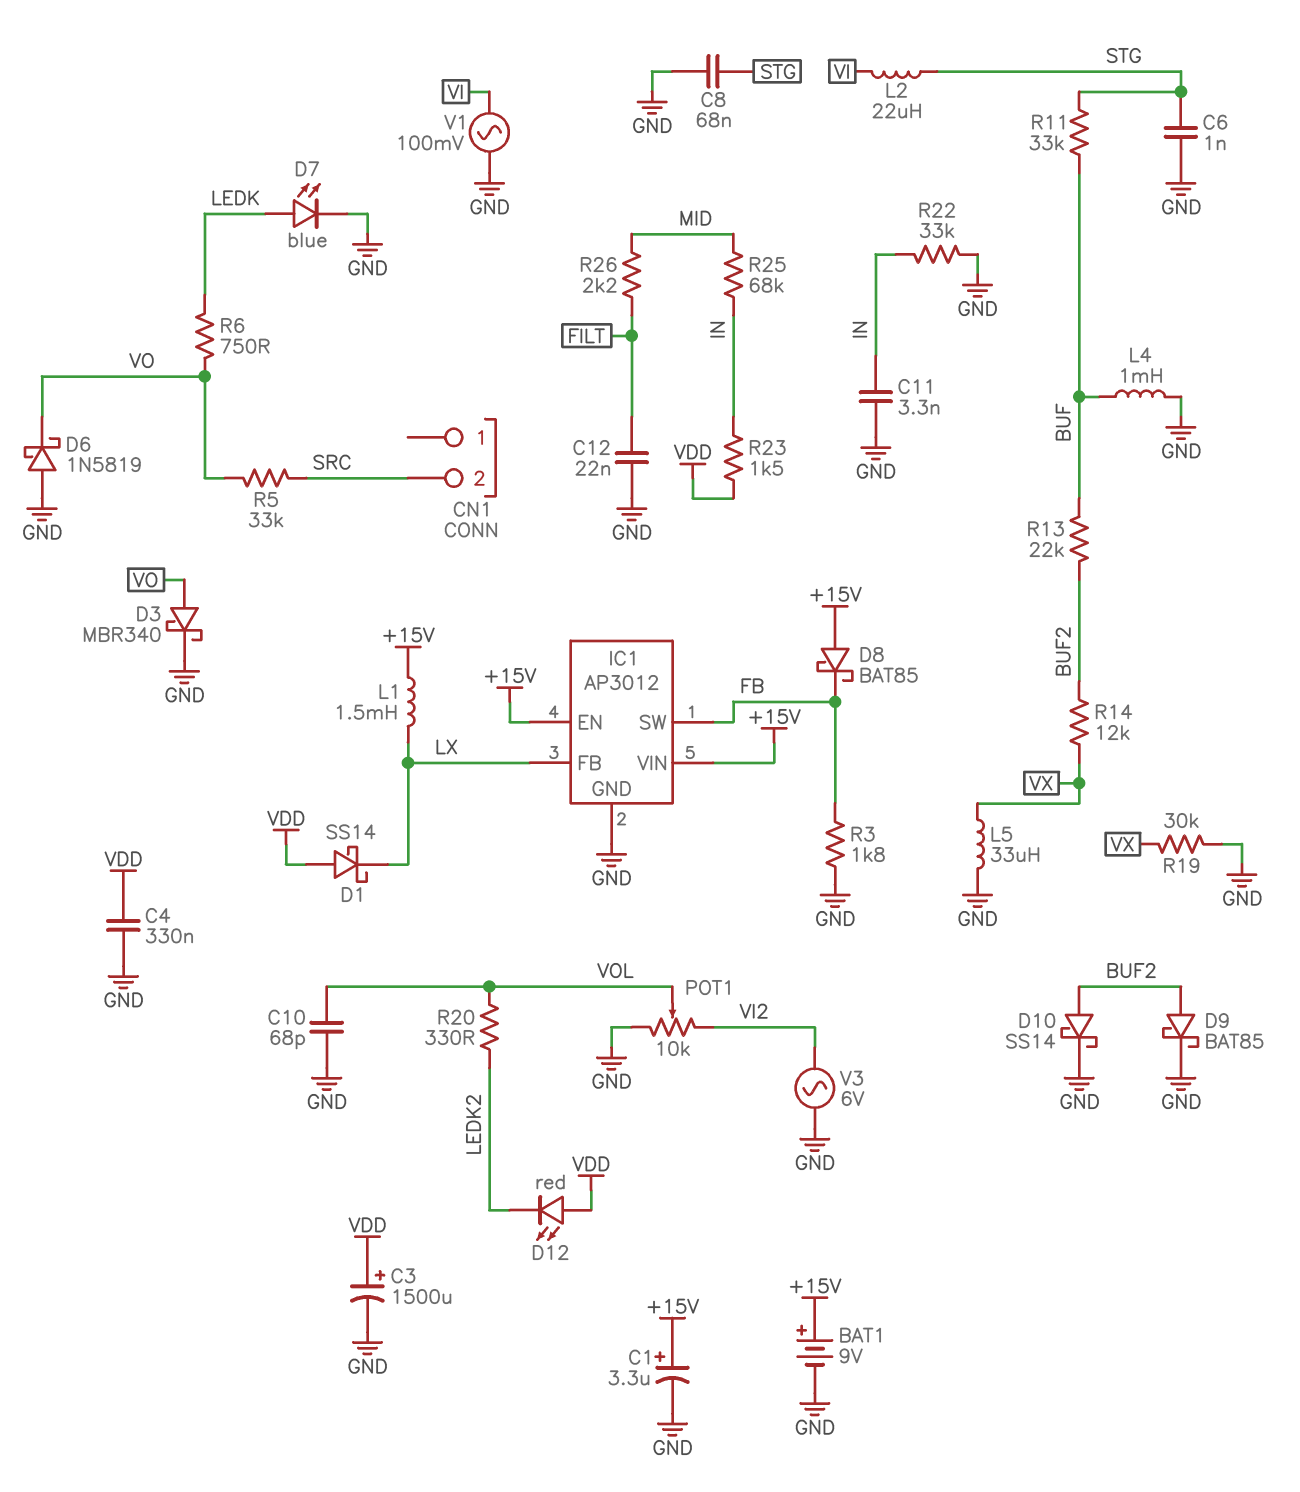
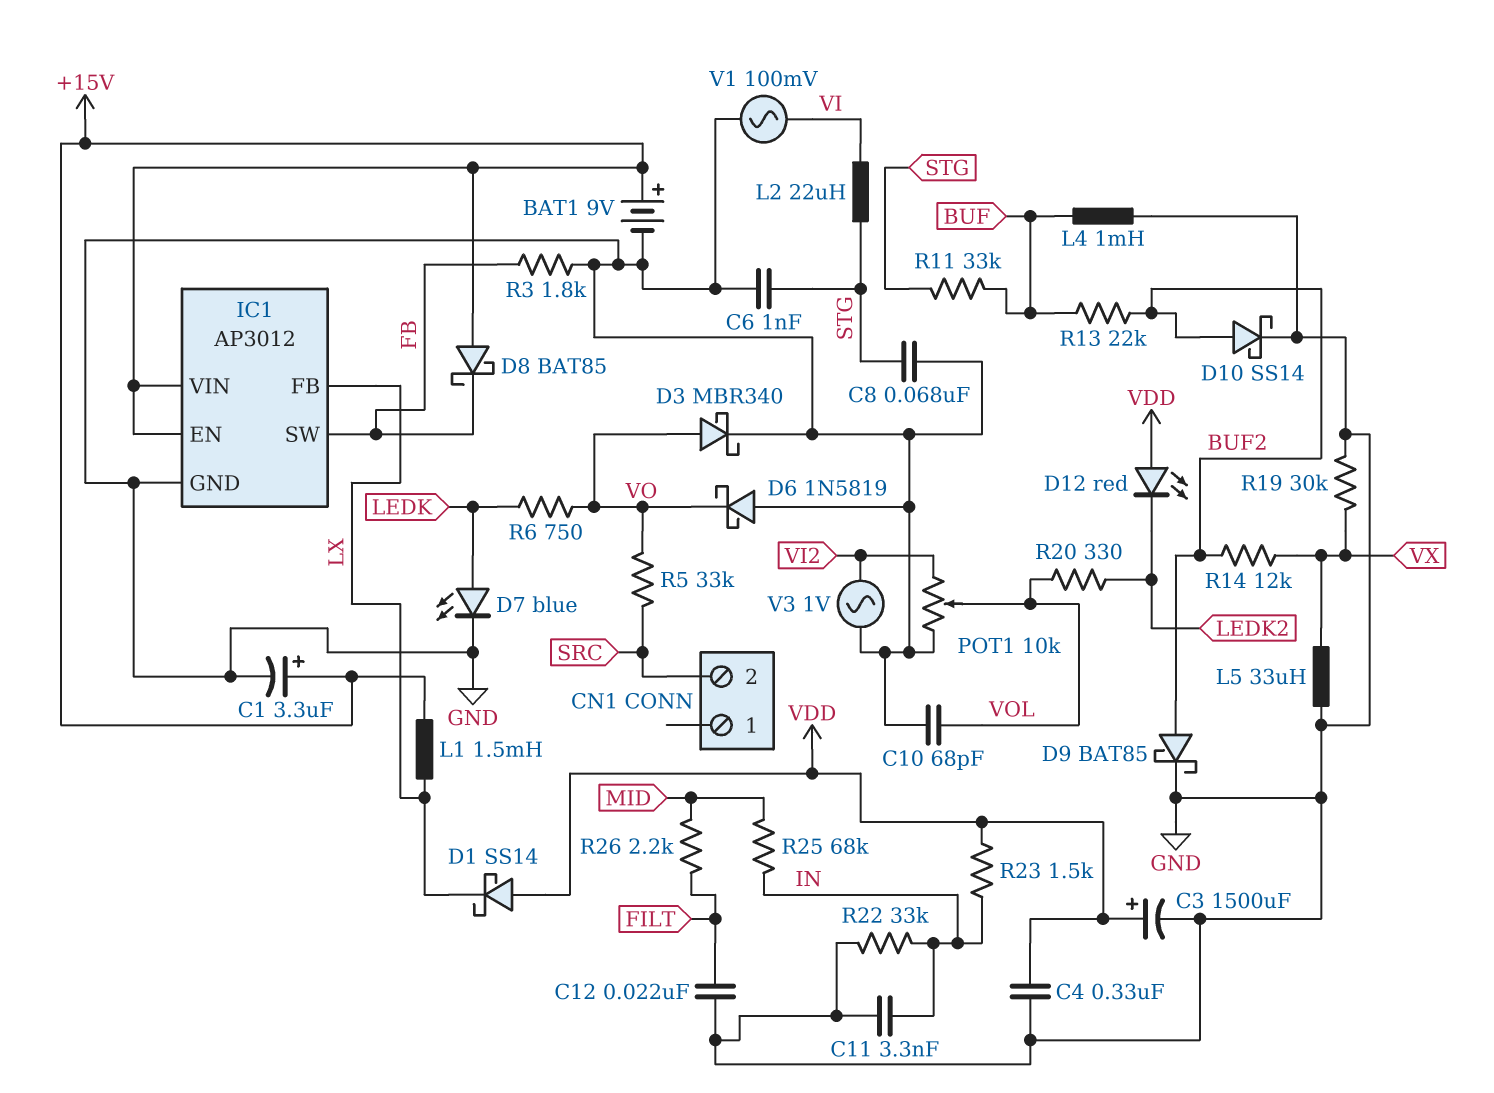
V3: AC 6V (GND, VI2) -> AC 1V (GND, VI2)

